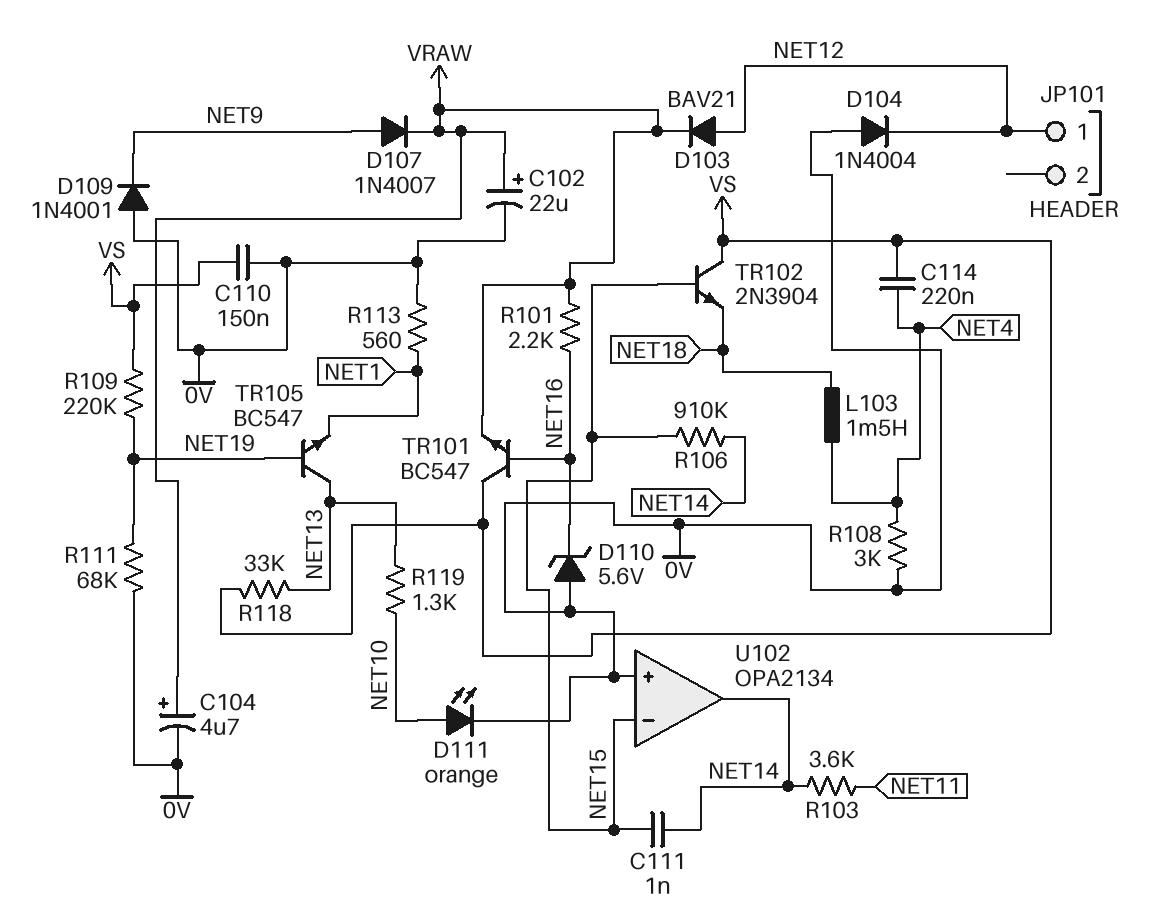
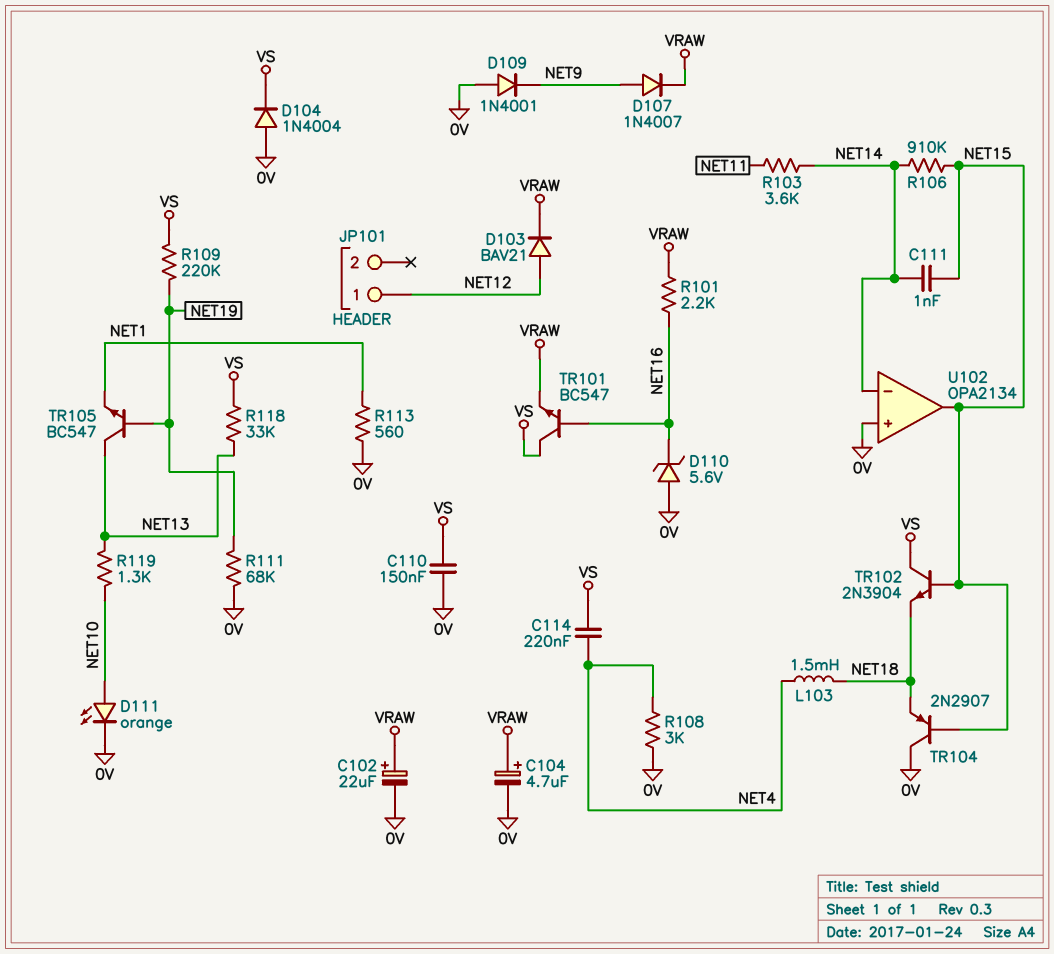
D104: diode 1N4004 (A 0V, K NET12) -> diode 1N4004 (A 0V, K VS)
TR104: none -> PNP 2N2907 (B NET15, C 0V, E NET18)
U102 pin in-: NET15 -> NET14
U102 pin out: NET14 -> NET15

